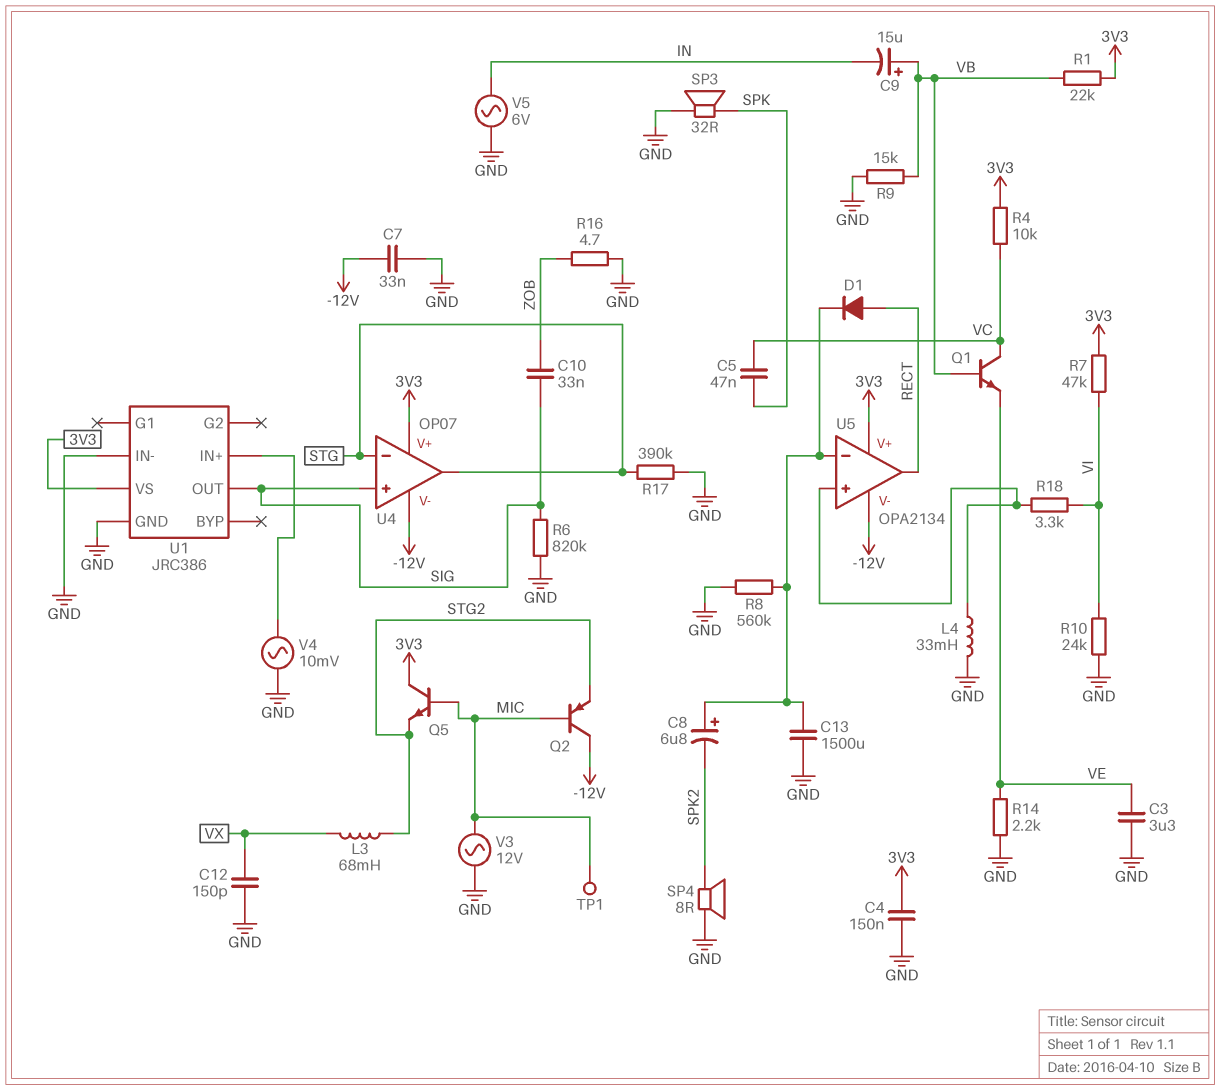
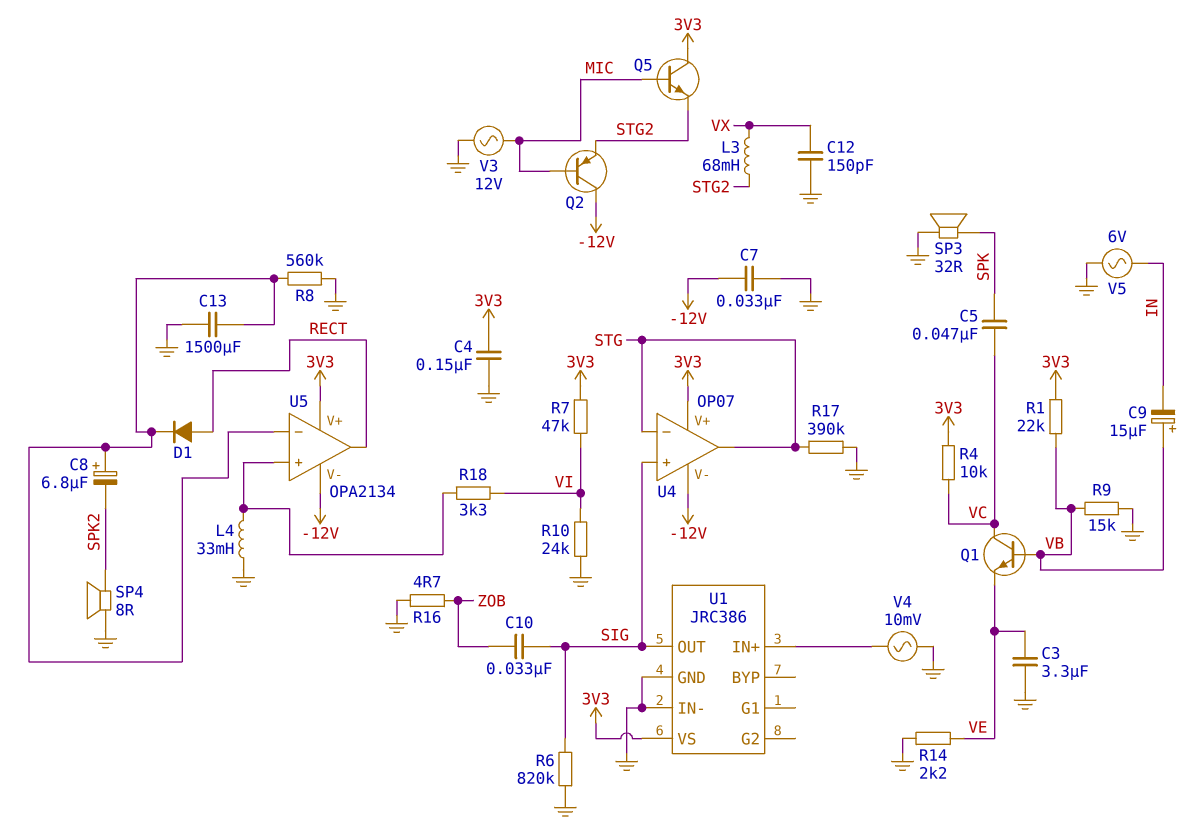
TP1: test point (MIC) -> none

